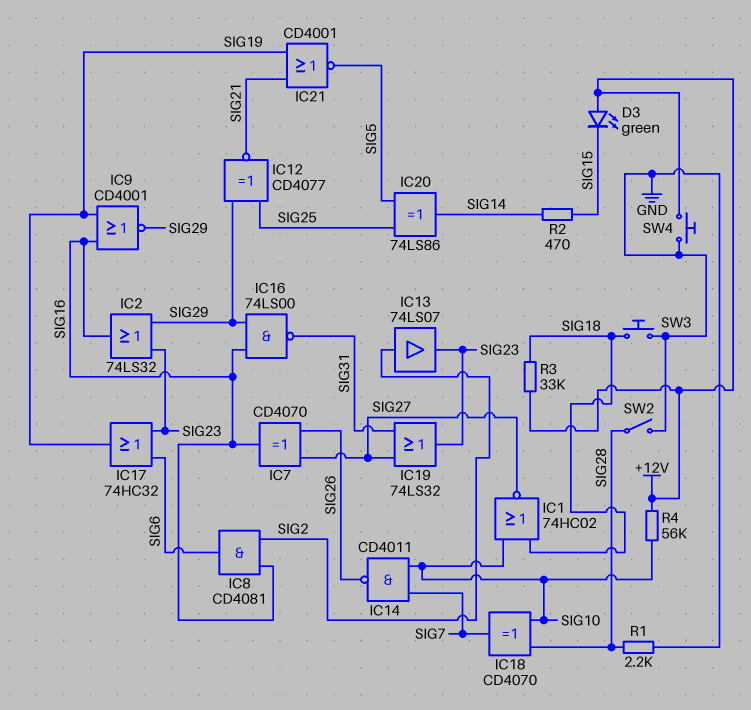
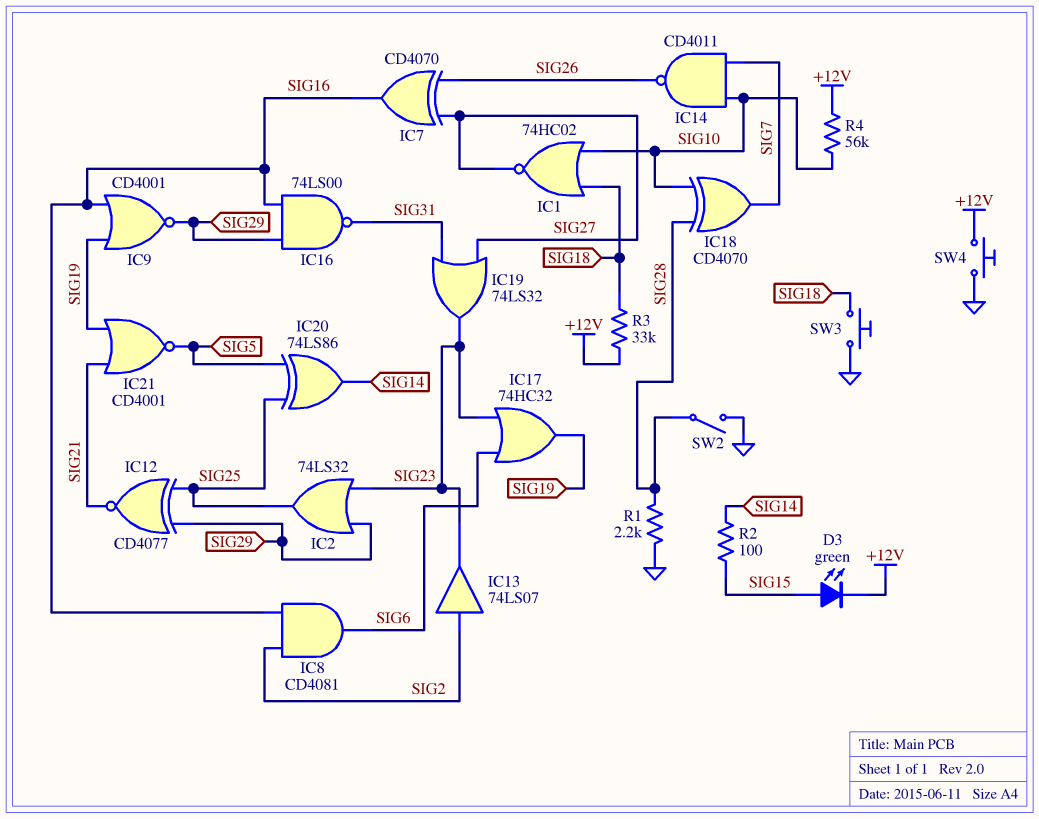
D3: LED green (A +12V, K SIG15) -> LED green (A SIG15, K +12V)
IC2: OR 74LS32 (in SIG23, in SIG29, out SIG16) -> OR 74LS32 (in SIG23, in SIG29, out SIG25)
R2: 470 (SIG14, SIG15) -> 100 (SIG14, SIG15)

